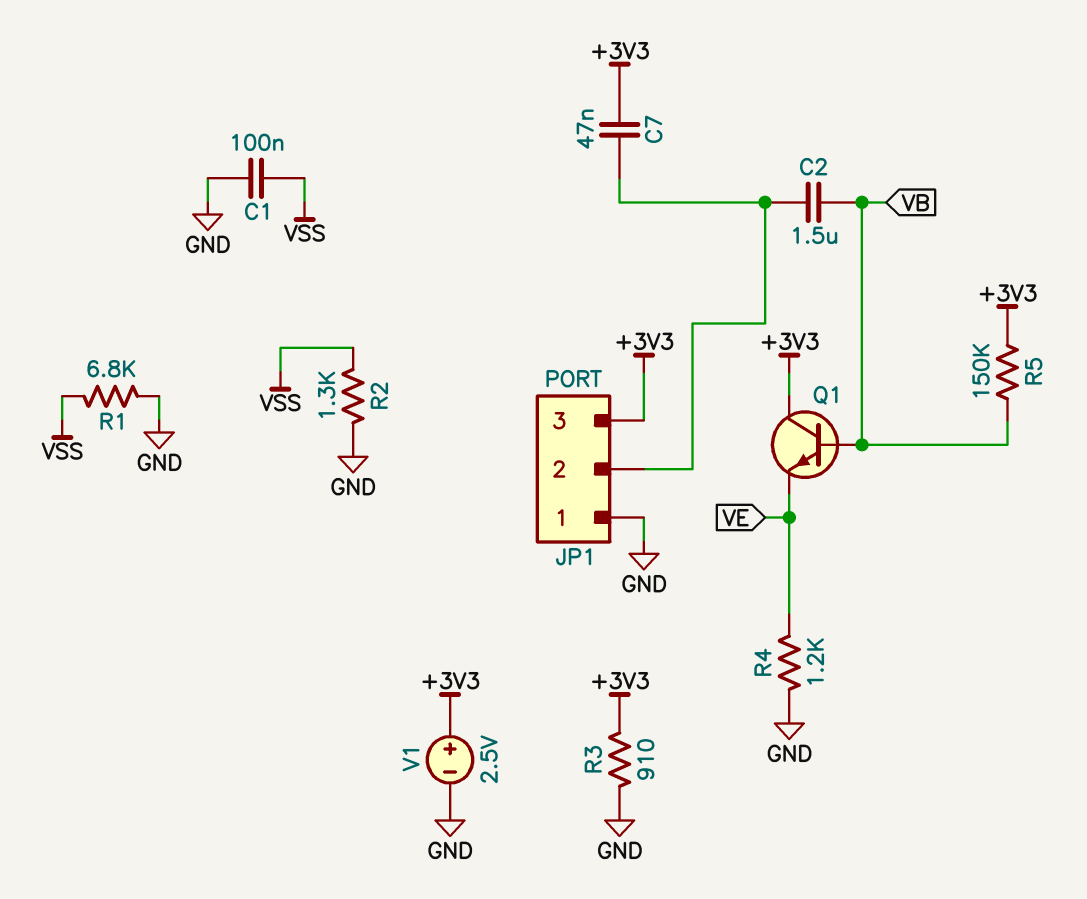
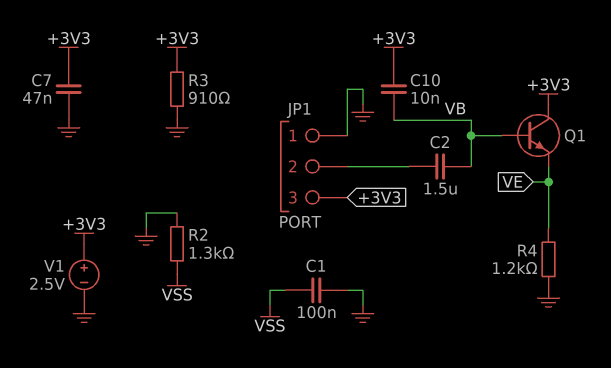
C7: 47nF (+3V3, JP1/2) -> 47nF (+3V3, GND)
C10: none -> 10nF (+3V3, VB)
R1: 6.8k (GND, VSS) -> none
R5: 150k (+3V3, VB) -> none

